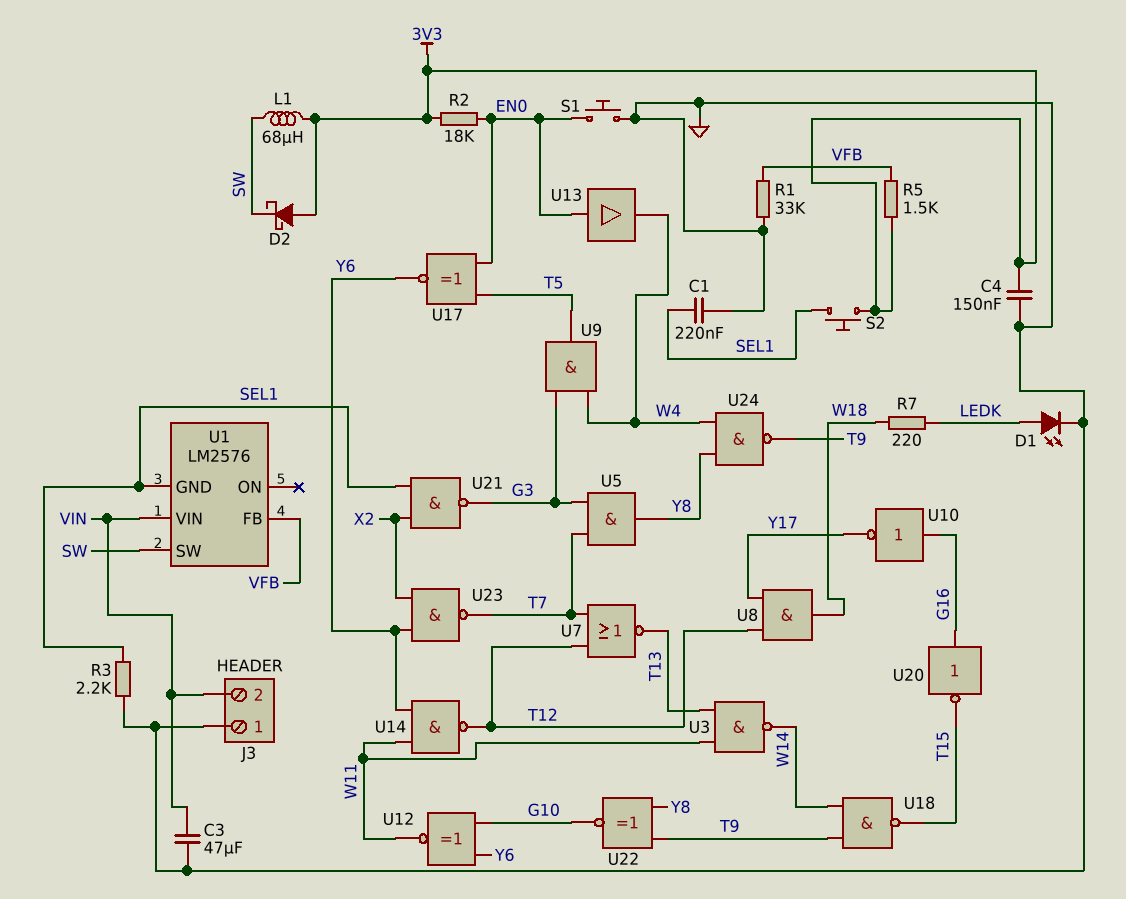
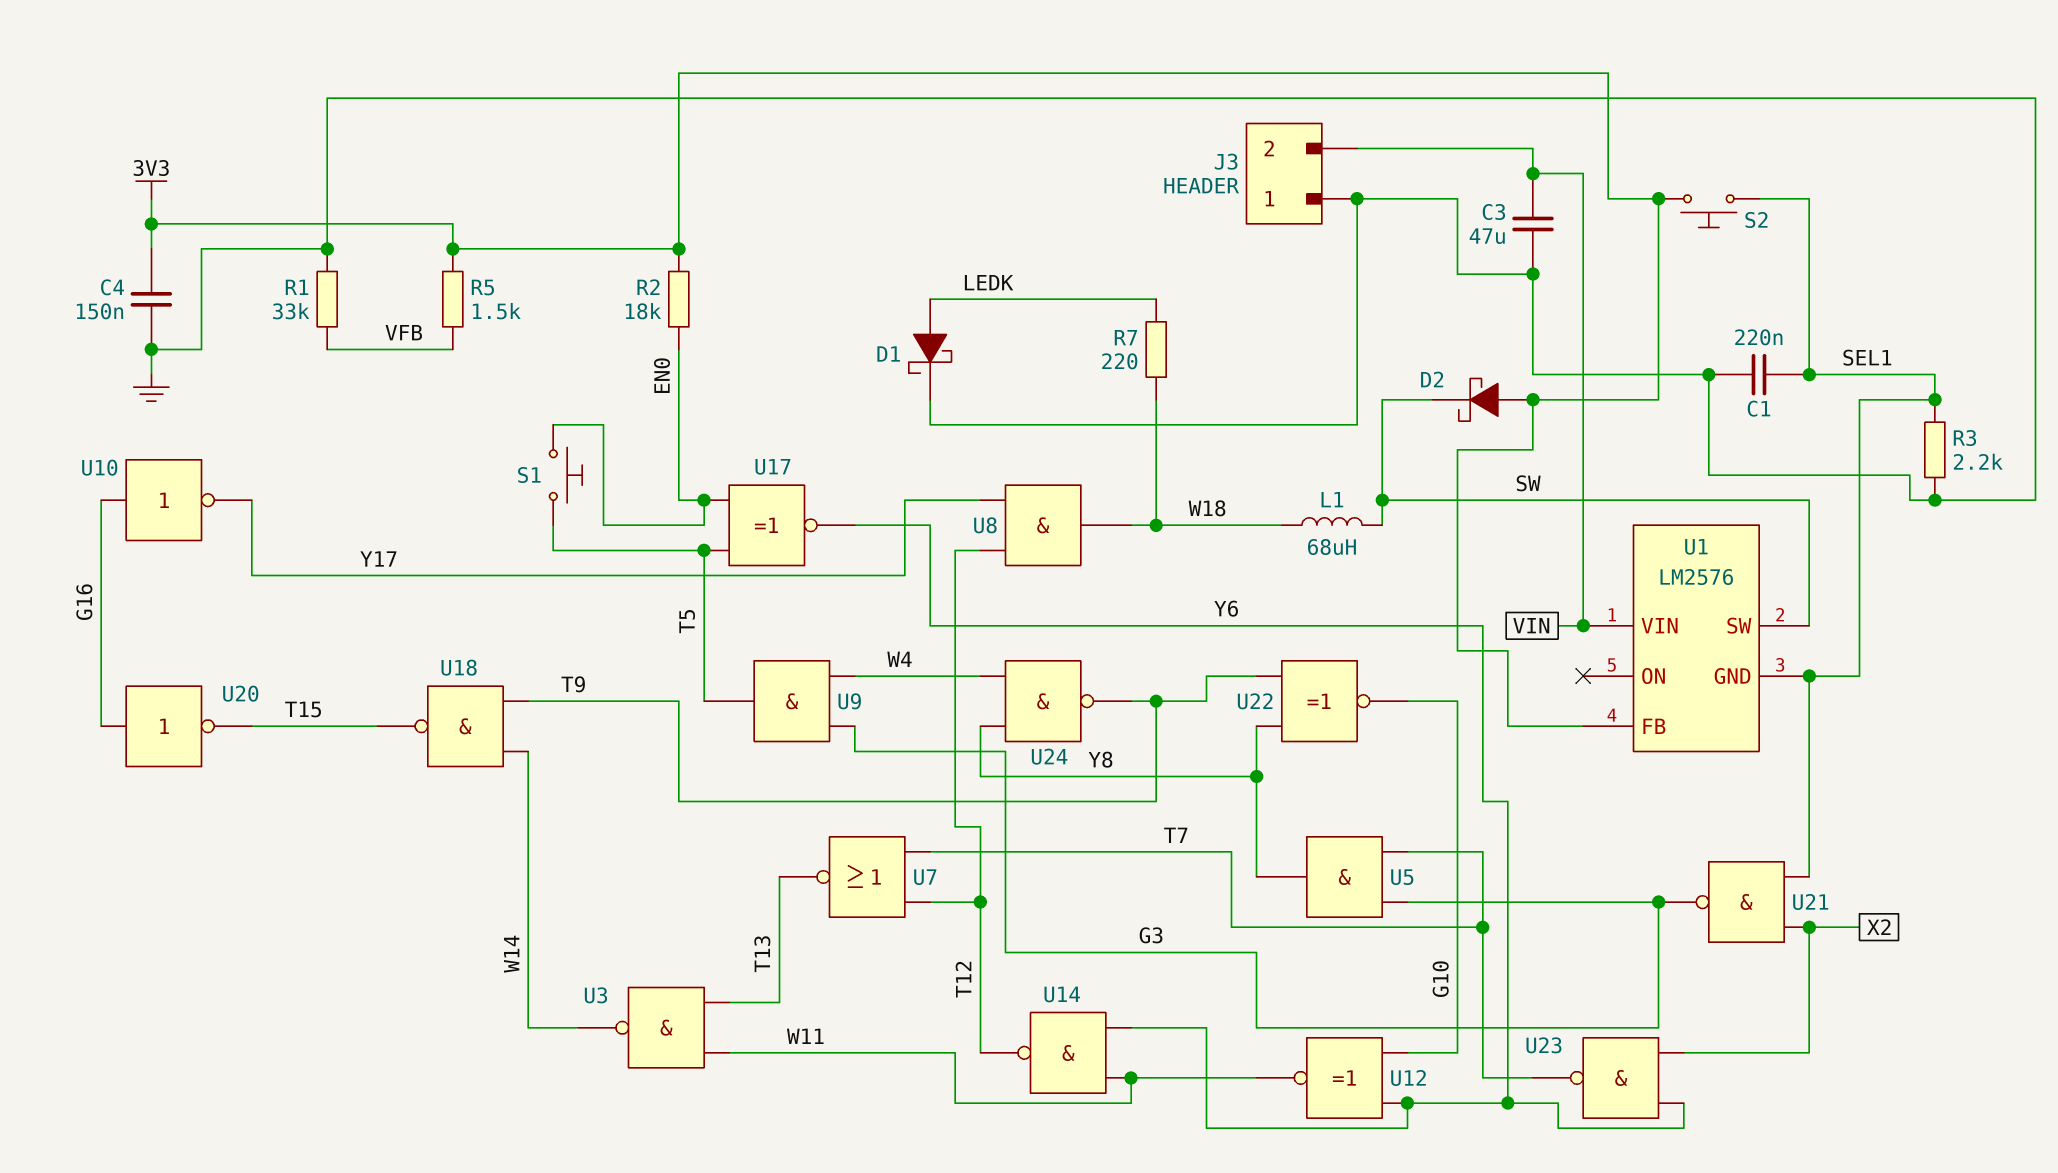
D1: LED (A LEDK, K GND) -> schottky (A LEDK, K GND)
L1: 68uH (3V3, SW) -> 68uH (SW, W18)
S1: button (EN0, GND) -> button (EN0, T5)
U1 pin FB: VFB -> 3V3
U13: buffer (in EN0, out W4) -> none

